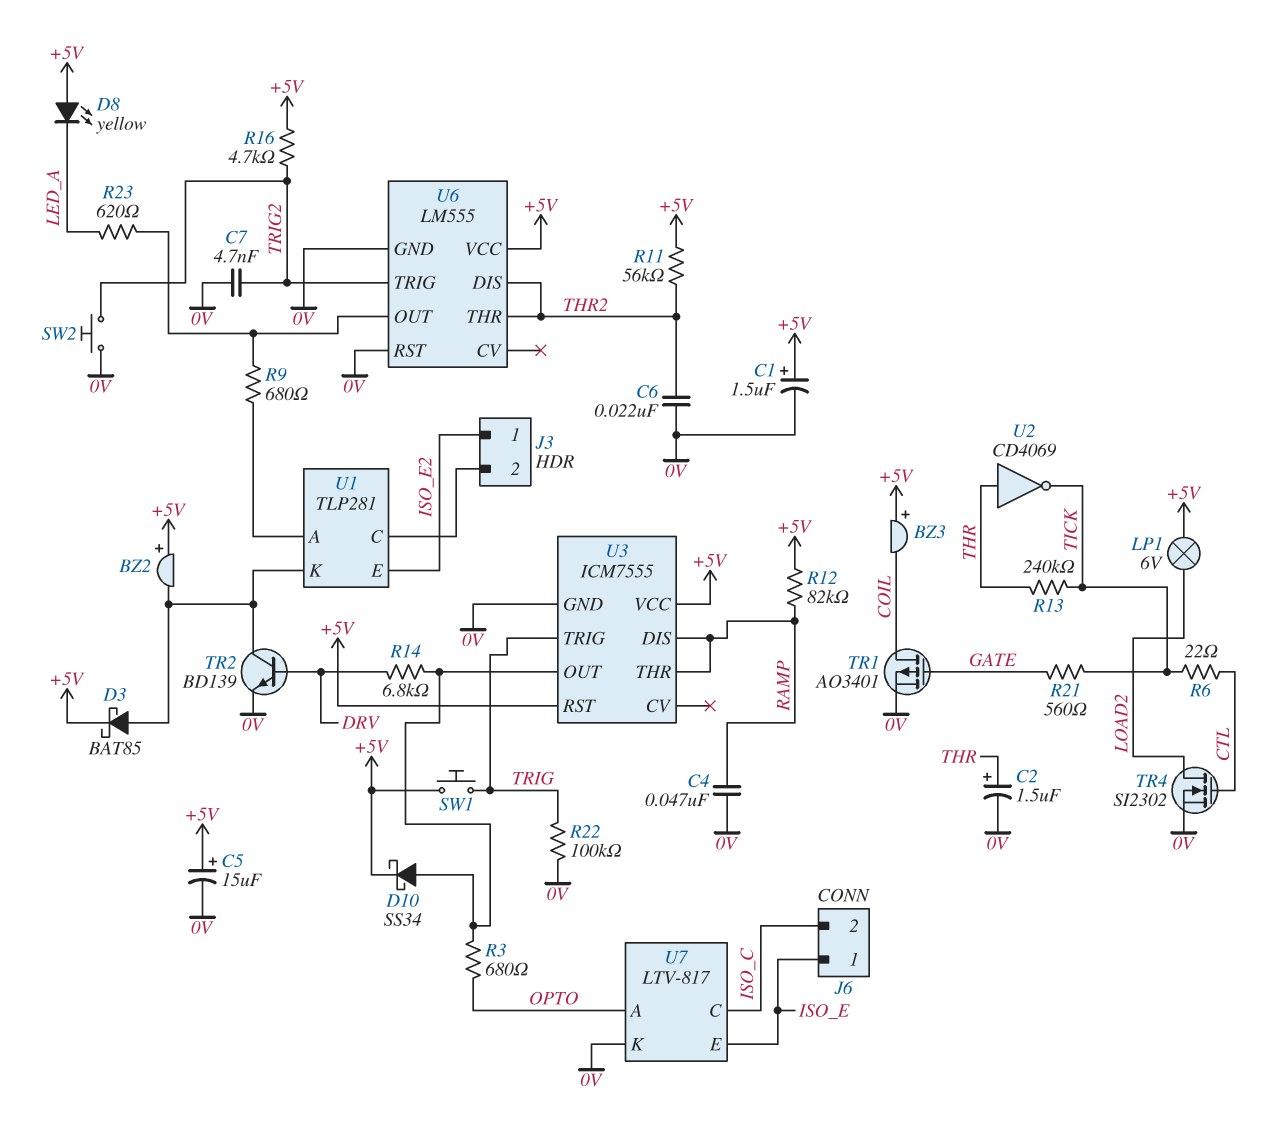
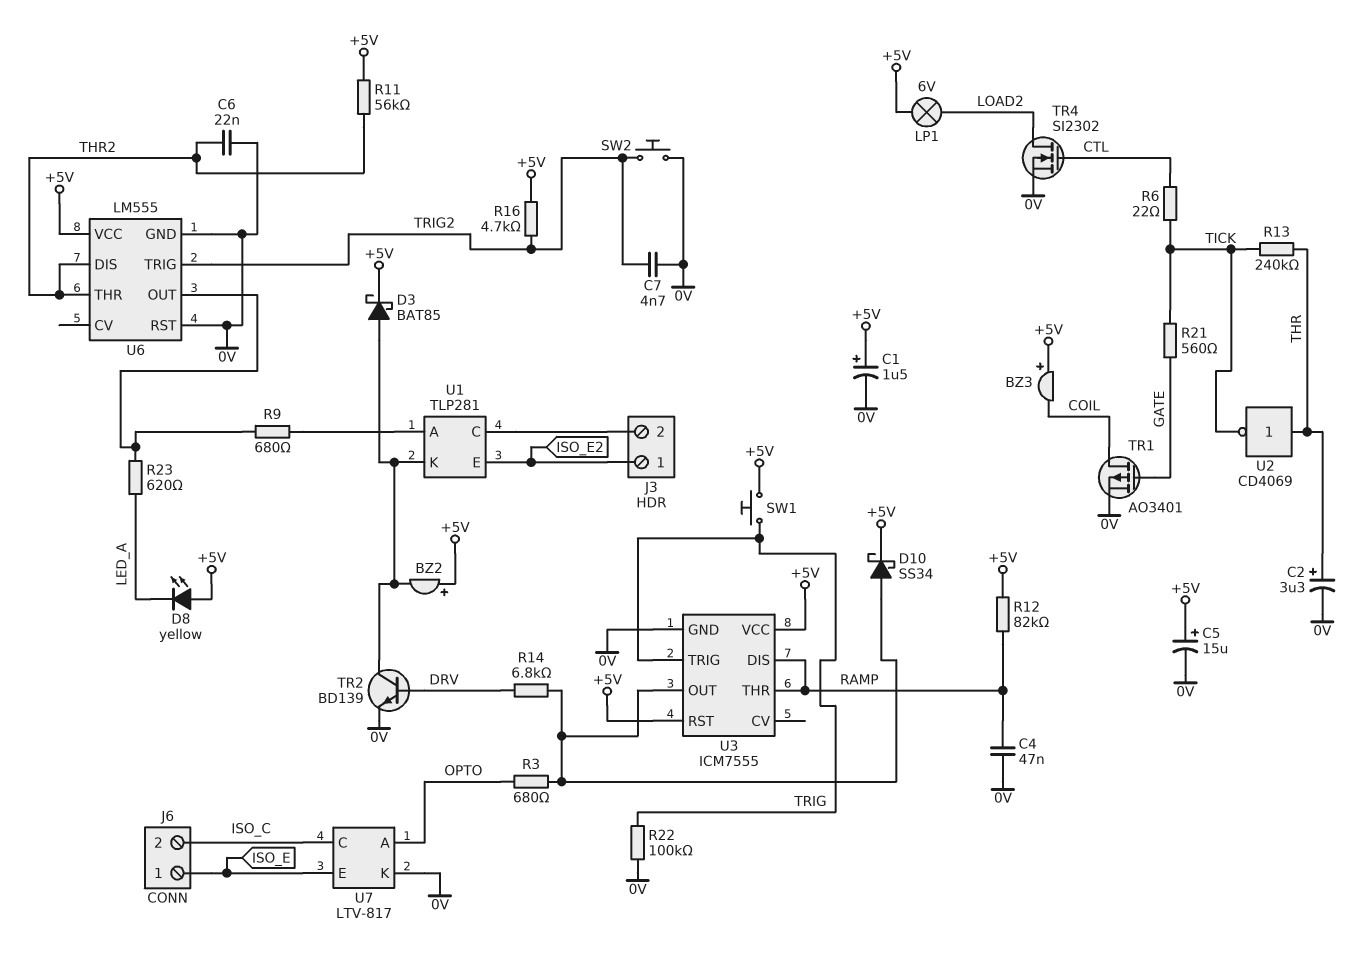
C2: 1.5uF (plus THR, minus 0V) -> 3.3uF (plus THR, minus 0V)

